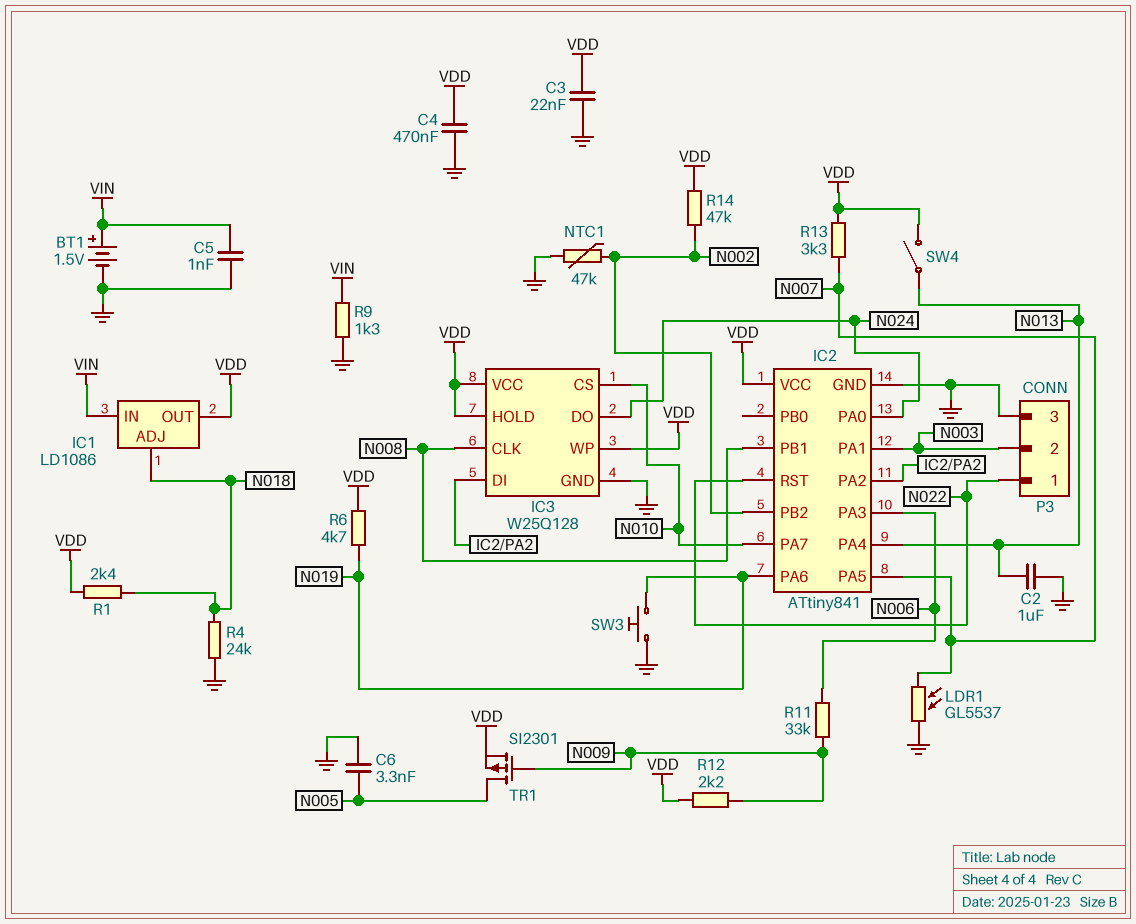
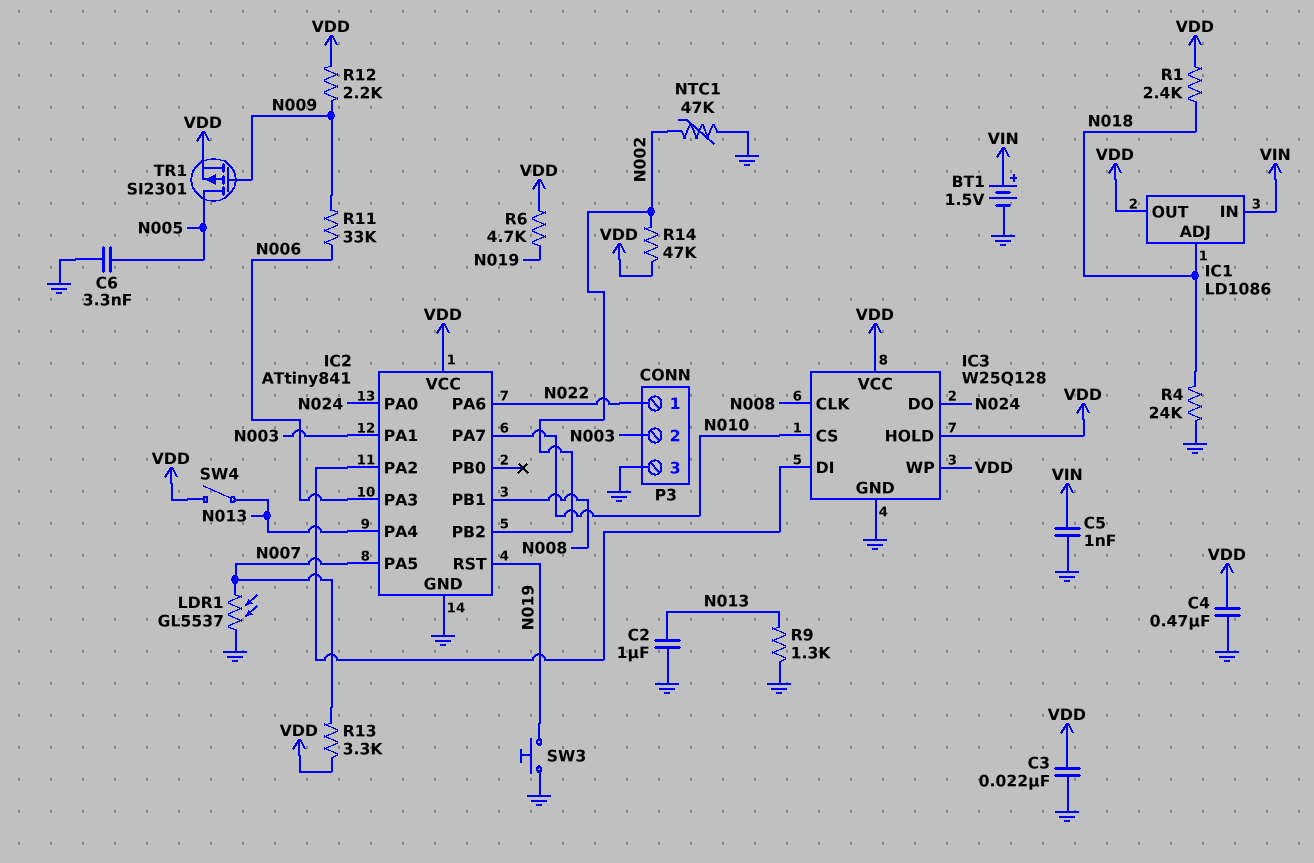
IC2 pin PA6: N019 -> N022
IC2 pin RST: N022 -> N019
R9: 1.3k (GND, VIN) -> 1.3k (GND, N013)

